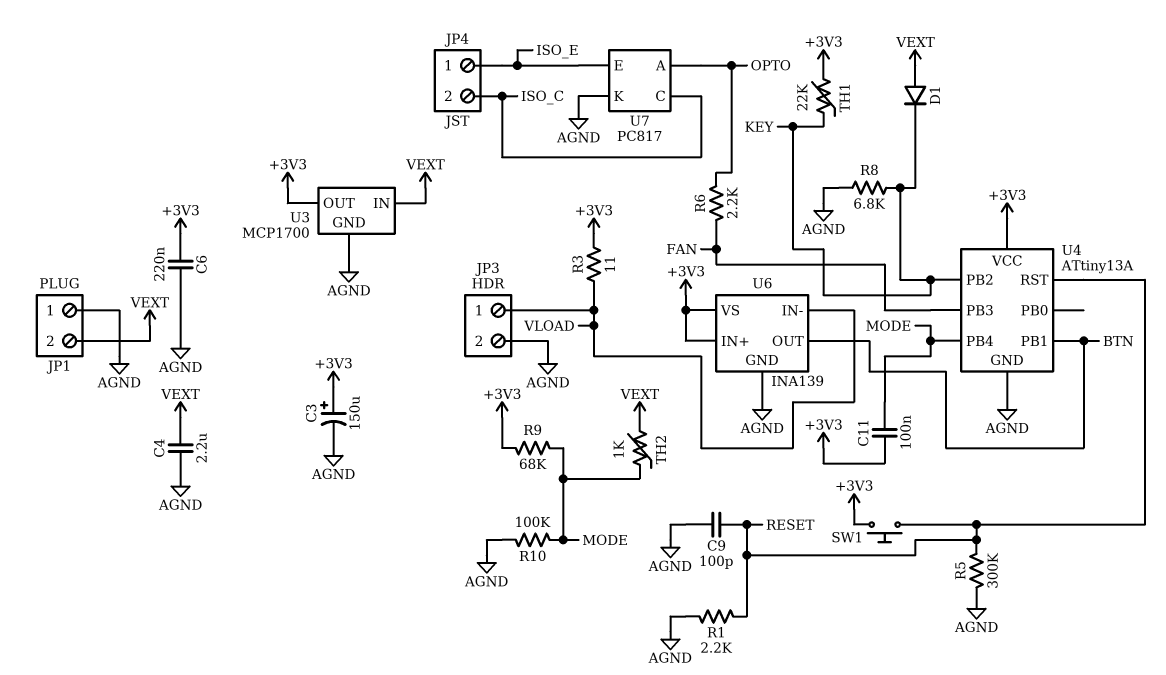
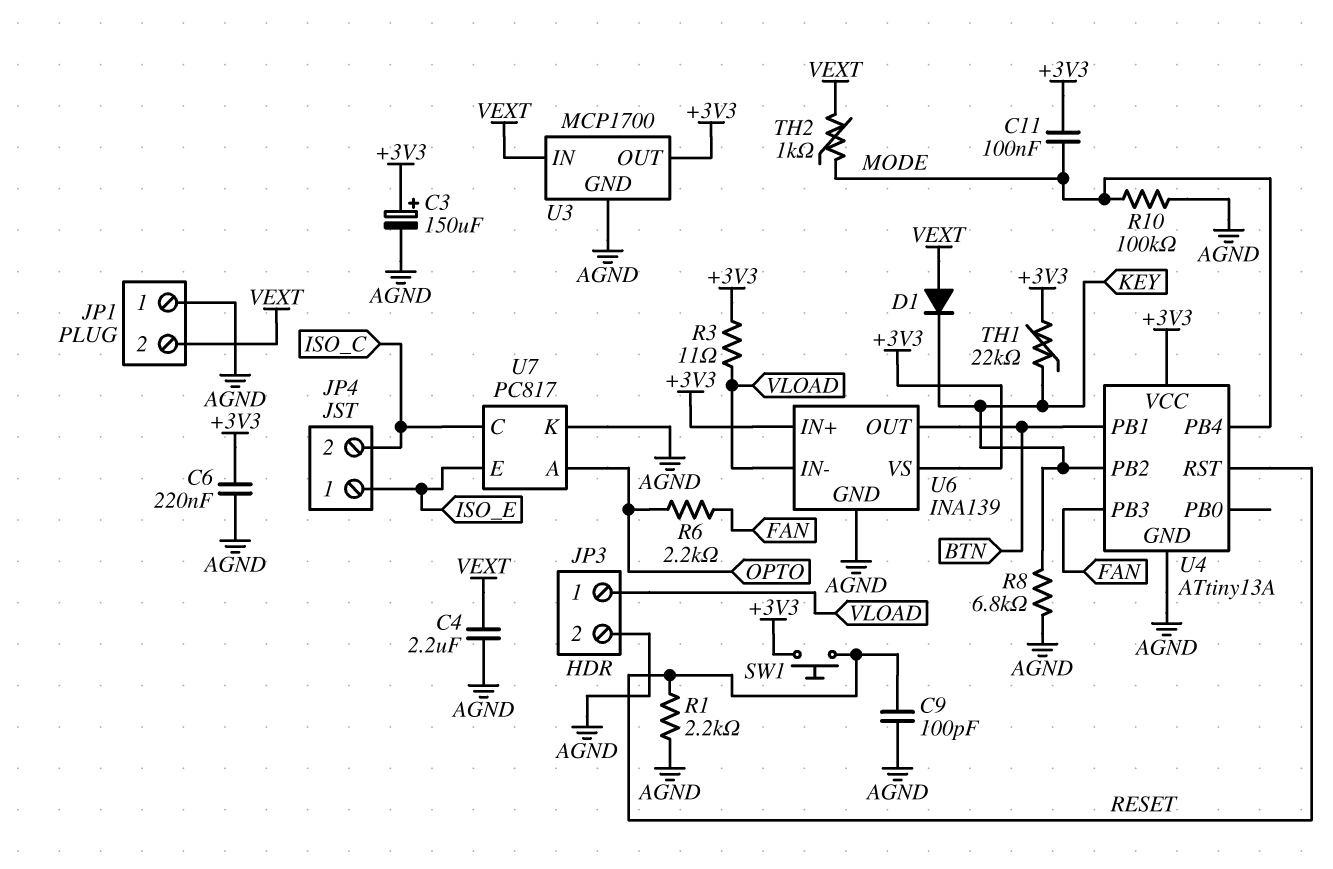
R5: 300k (AGND, RESET) -> none
R9: 68k (+3V3, MODE) -> none

